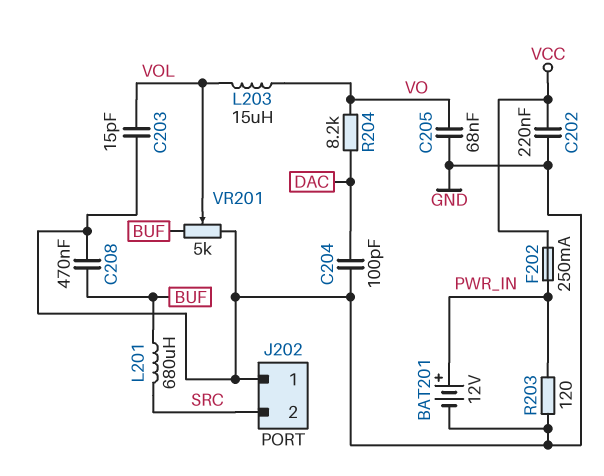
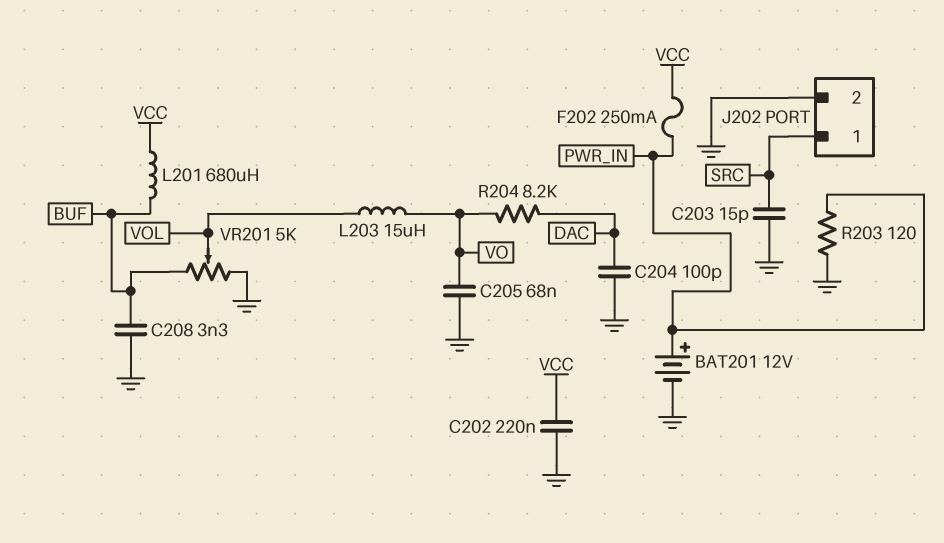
C203: 15pF (GND, VOL) -> 15pF (GND, SRC)
C208: 470nF (BUF, GND) -> 3.3nF (BUF, GND)
J202 pin 1: GND -> SRC
J202 pin 2: SRC -> GND
L201: 680uH (BUF, SRC) -> 680uH (BUF, VCC)

